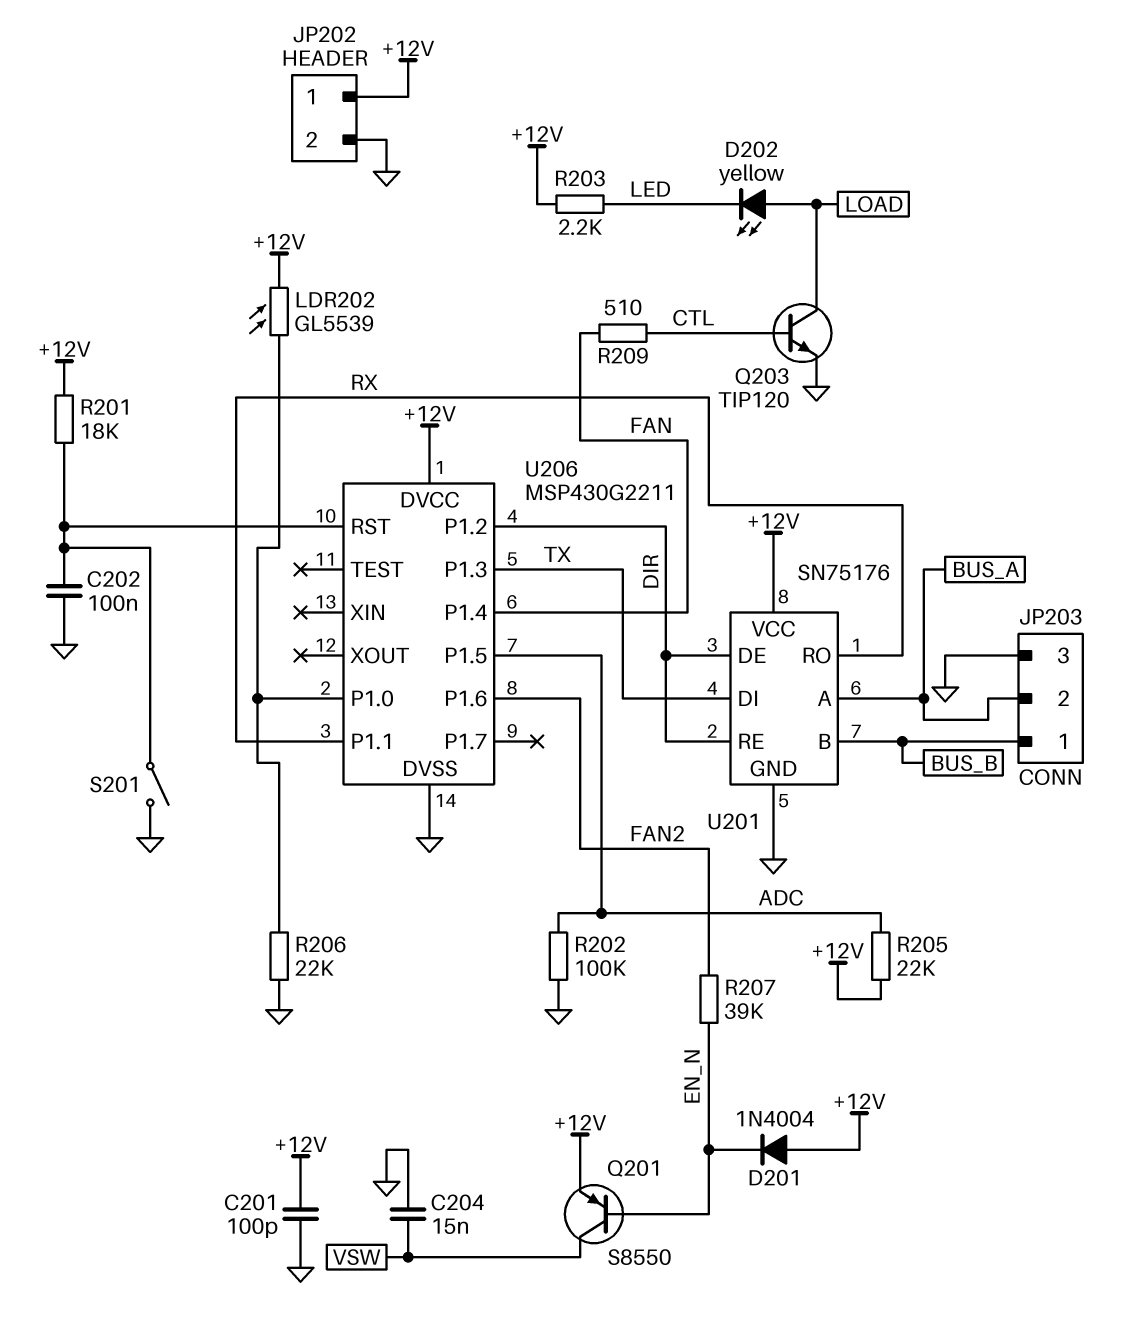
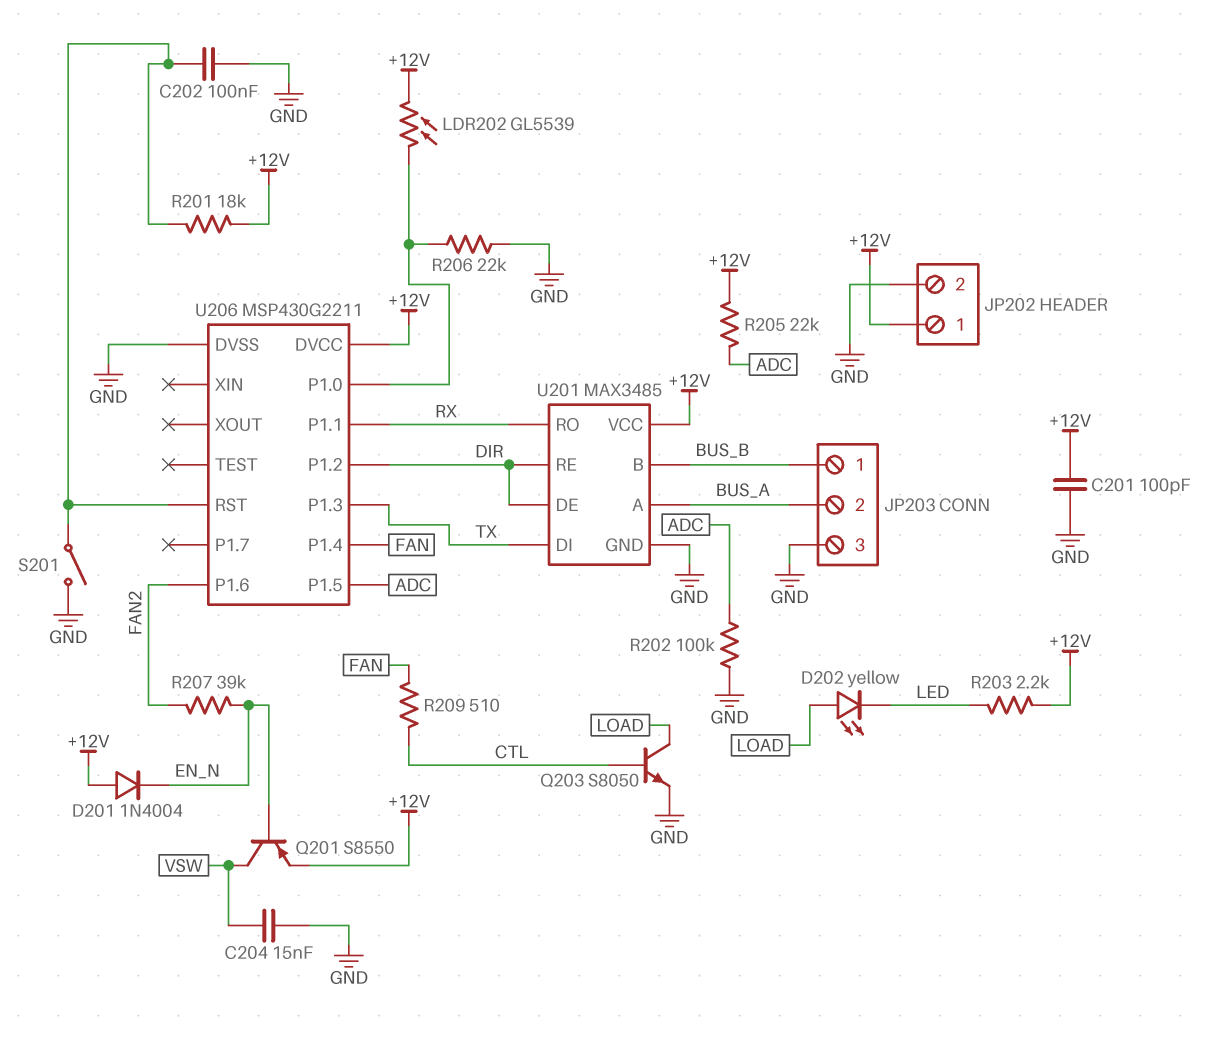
Q203: NPN TIP120 (B CTL, C LOAD, E GND) -> NPN S8050 (B CTL, C LOAD, E GND)
U201: SN75176 -> MAX3485

